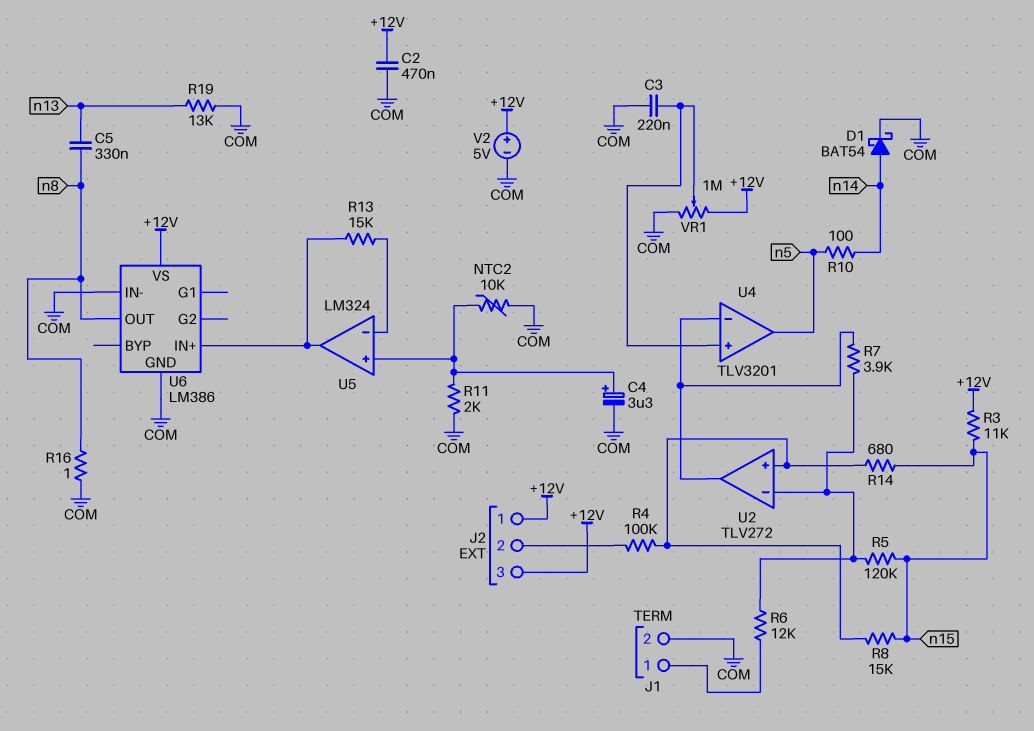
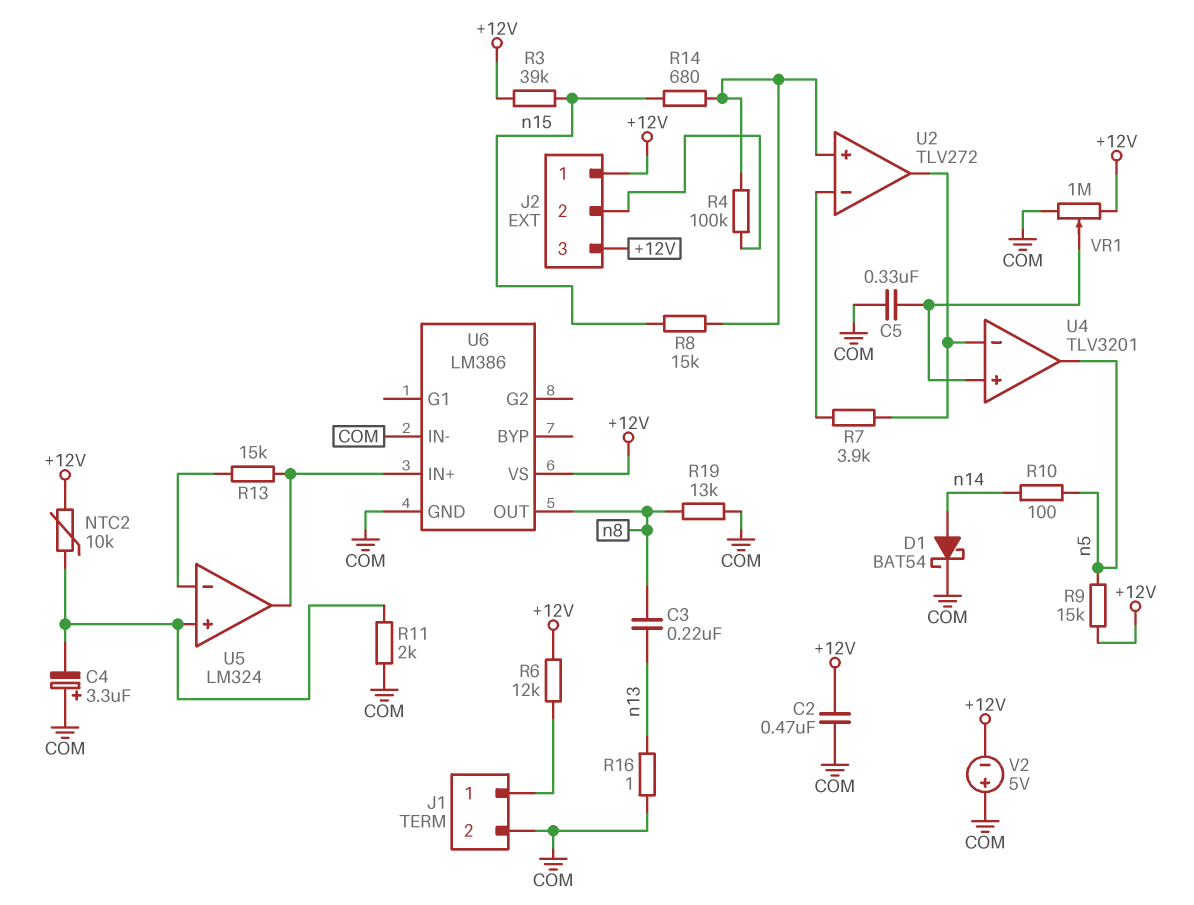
C3: 220nF (COM, U4/in+) -> 220nF (n8, n13)
C4: 3.3uF (plus U5/in+, minus COM) -> 3.3uF (plus COM, minus U5/in+)
C5: 330nF (n8, n13) -> 330nF (COM, U4/in+)
NTC2: 10k (COM, U5/in+) -> 10k (+12V, U5/in+)
R3: 11k (+12V, n15) -> 39k (+12V, n15)
R5: 120k (U2/in-, n15) -> none
R6: 12k (J1/1, U2/in-) -> 12k (+12V, J1/1)
R9: none -> 15k (+12V, n5)
R16: 1 (COM, n8) -> 1 (COM, n13)
R19: 13k (COM, n13) -> 13k (COM, n8)
V2: 5V (plus +12V, minus COM) -> 5V (plus COM, minus +12V)

